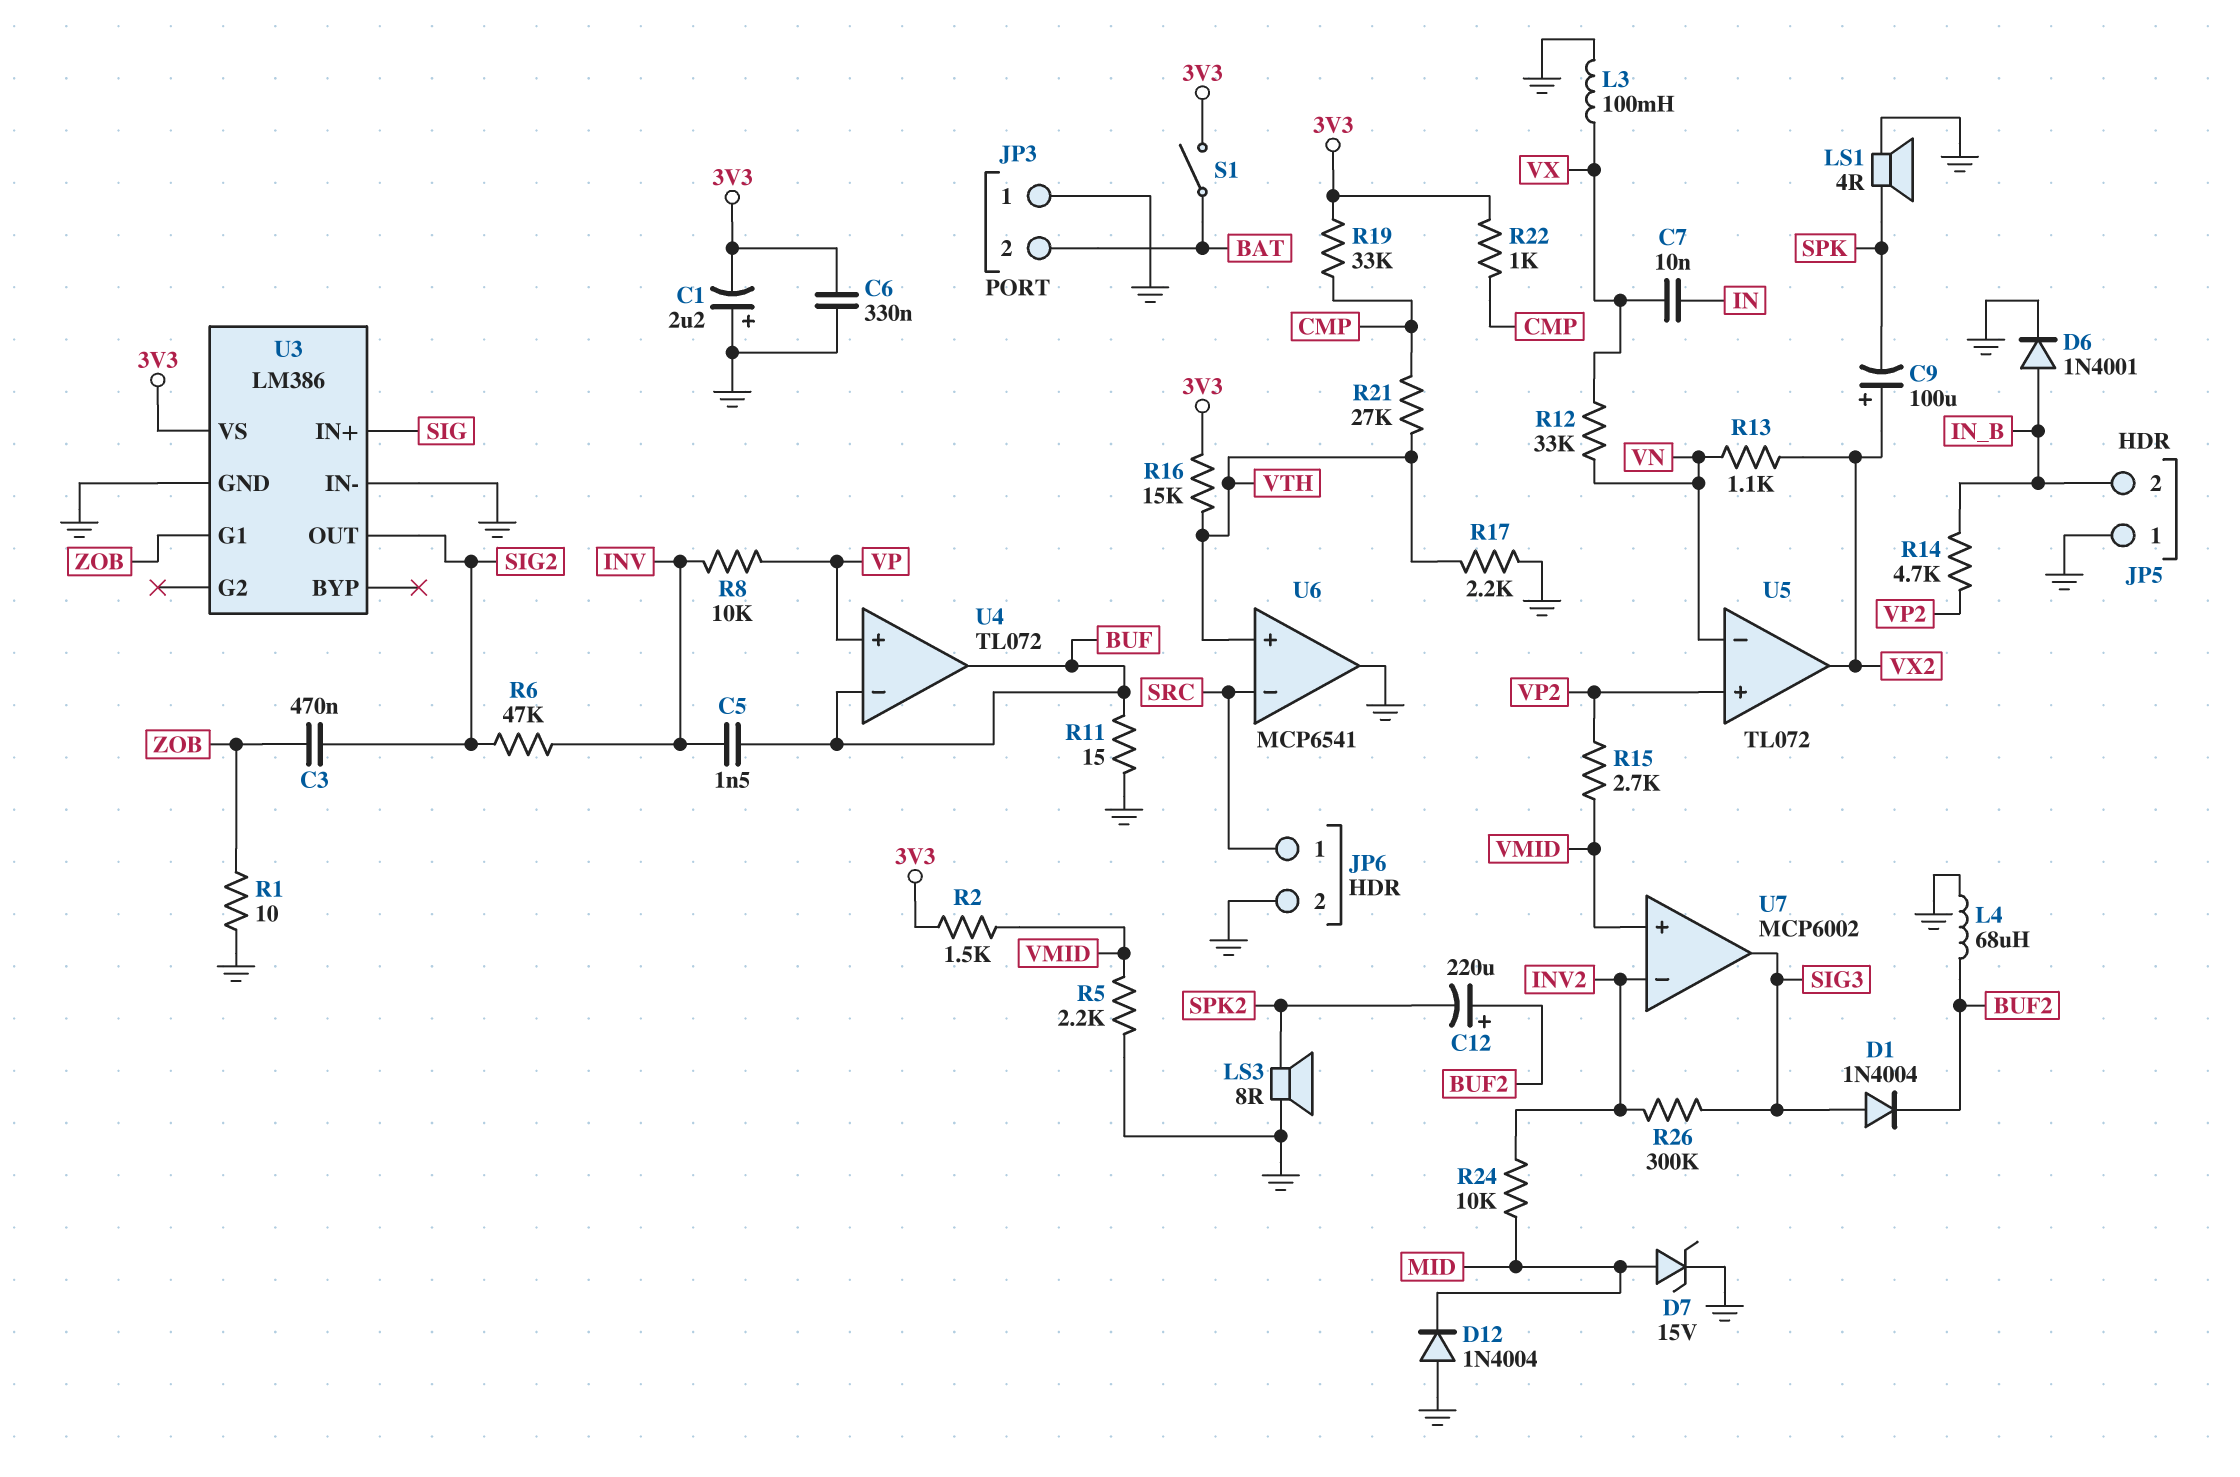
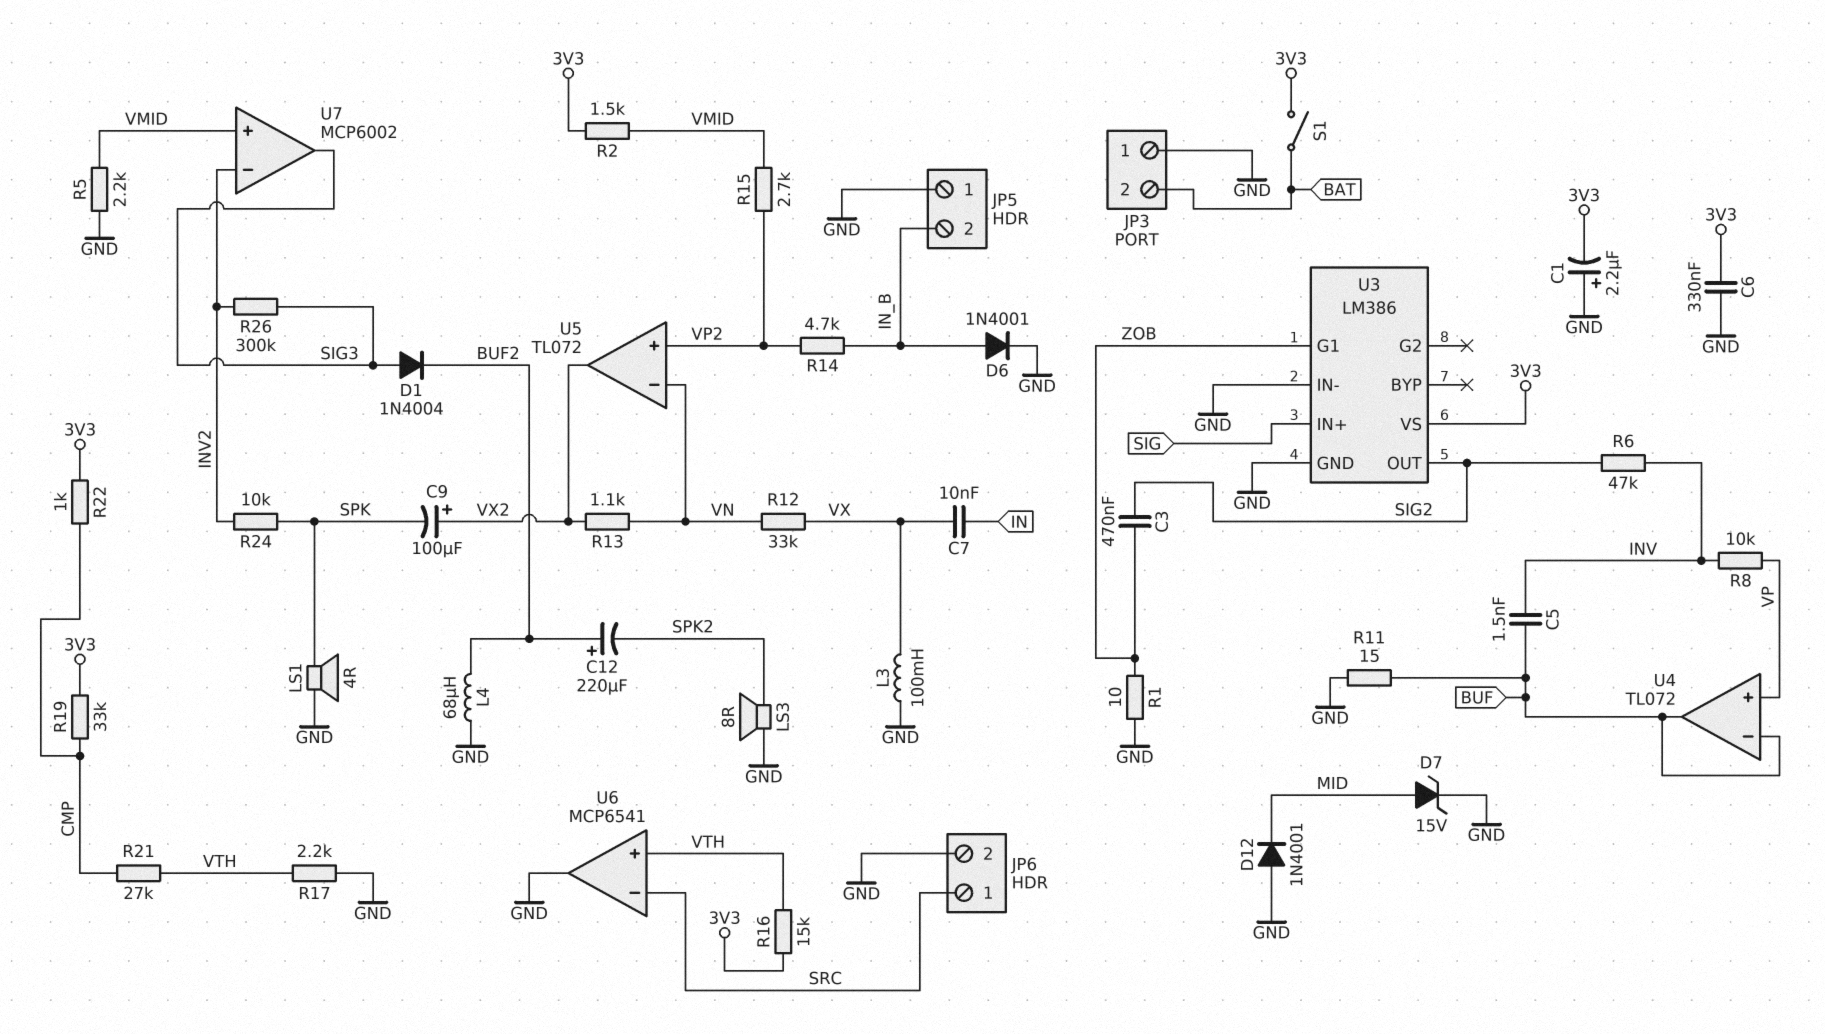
D12: diode 1N4004 (A GND, K MID) -> diode 1N4001 (A GND, K MID)
R24: 10k (INV2, MID) -> 10k (INV2, SPK)

